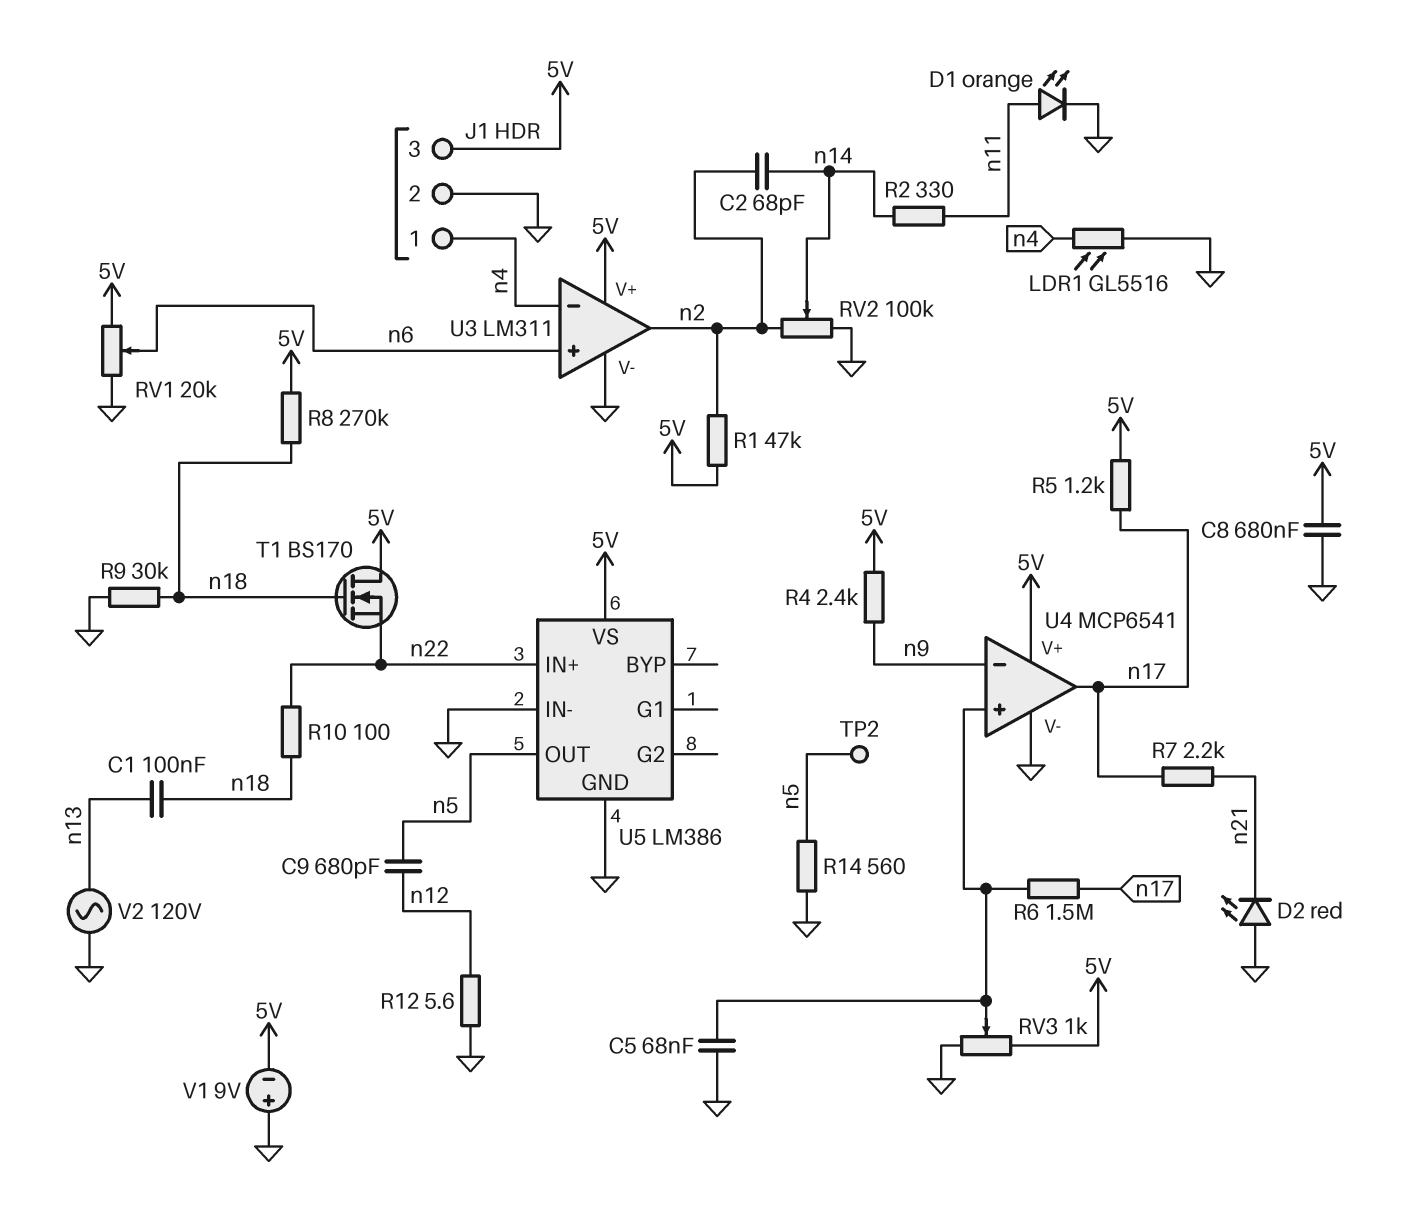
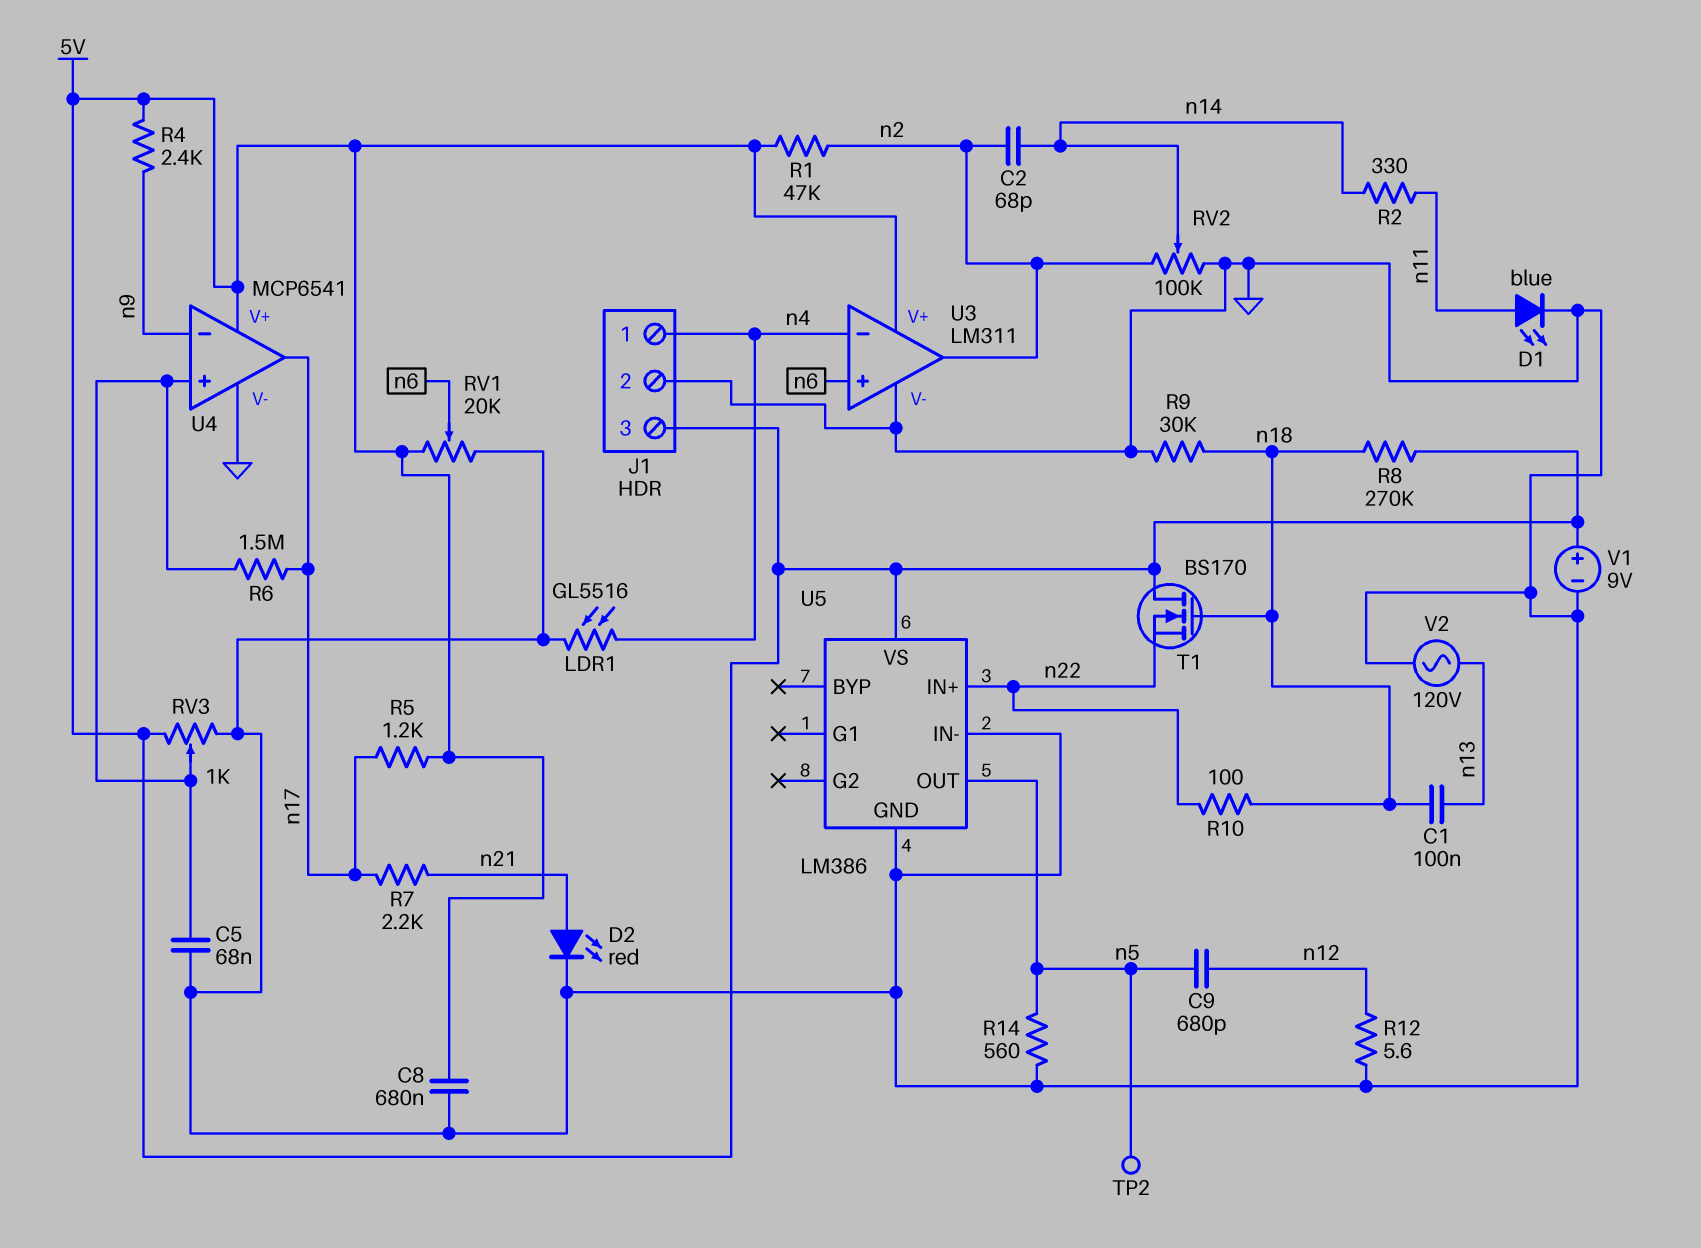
D1: LED orange (A n11, K GND) -> LED blue (A n11, K GND)
D2: LED red (A GND, K n21) -> LED red (A n21, K GND)
V1: 9V (plus GND, minus 5V) -> 9V (plus 5V, minus GND)

